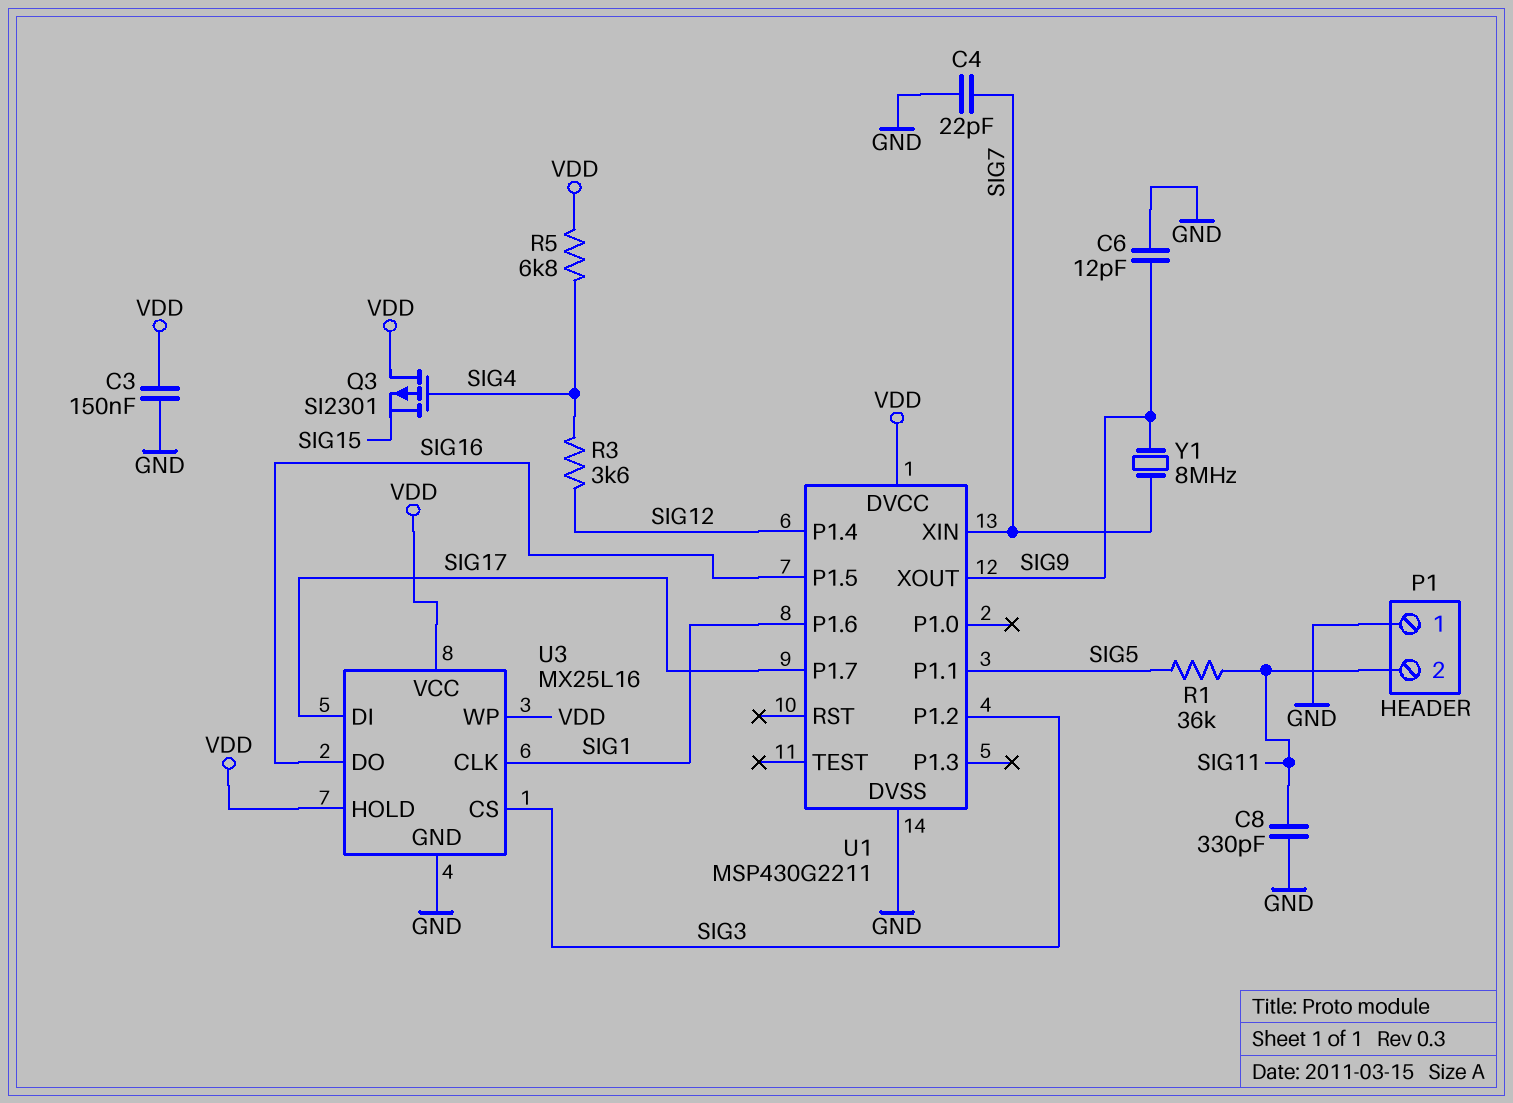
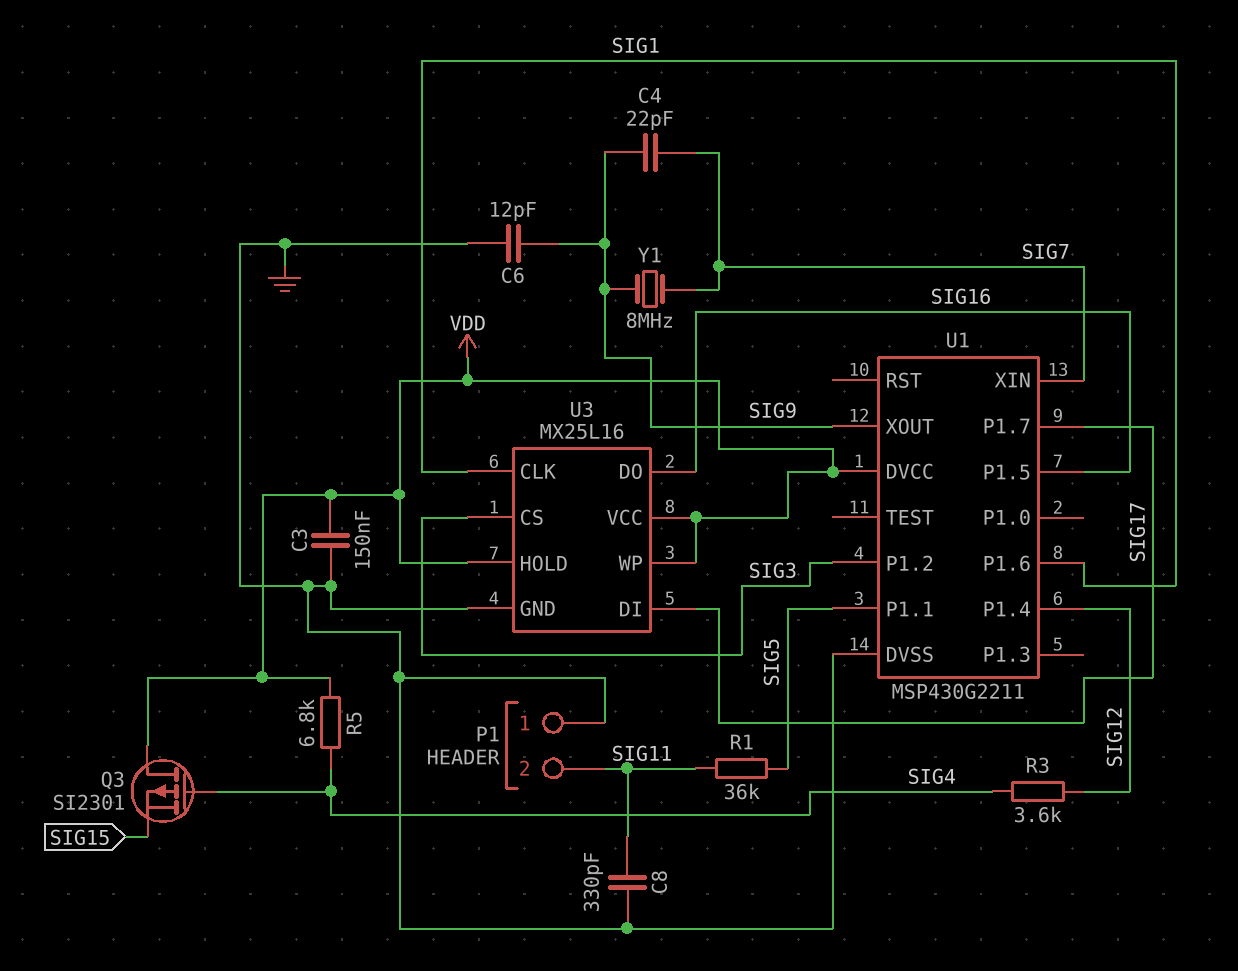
C4: 22pF (GND, SIG7) -> 22pF (SIG7, SIG9)

